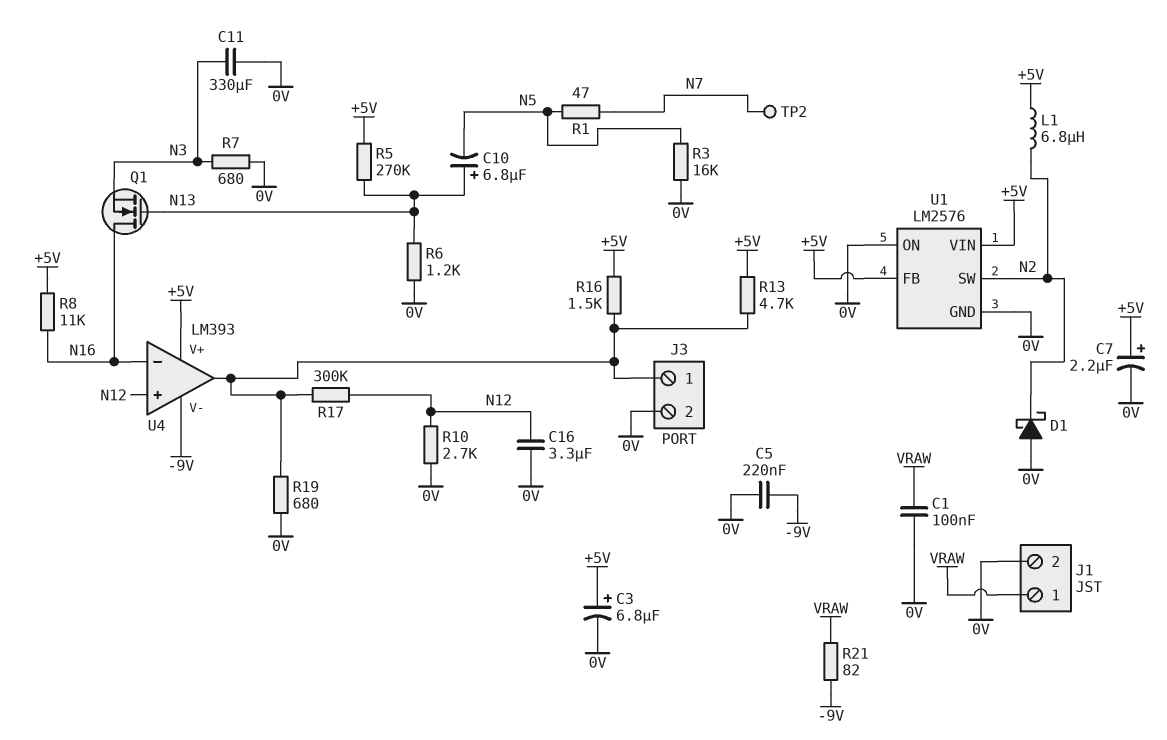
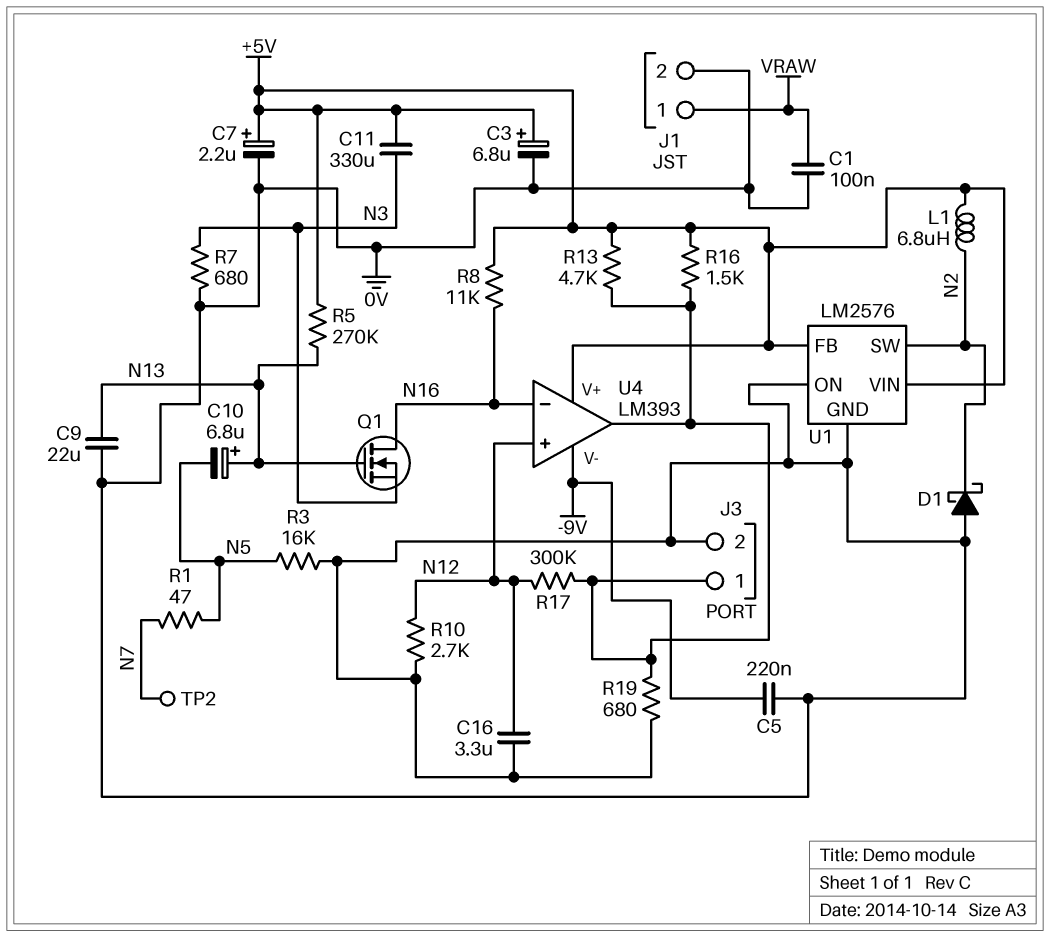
C9: none -> 22uF (0V, N13)
C11: 330uF (0V, N3) -> 330uF (+5V, N3)
R6: 1.2k (0V, N13) -> none
R21: 82 (-9V, VRAW) -> none

